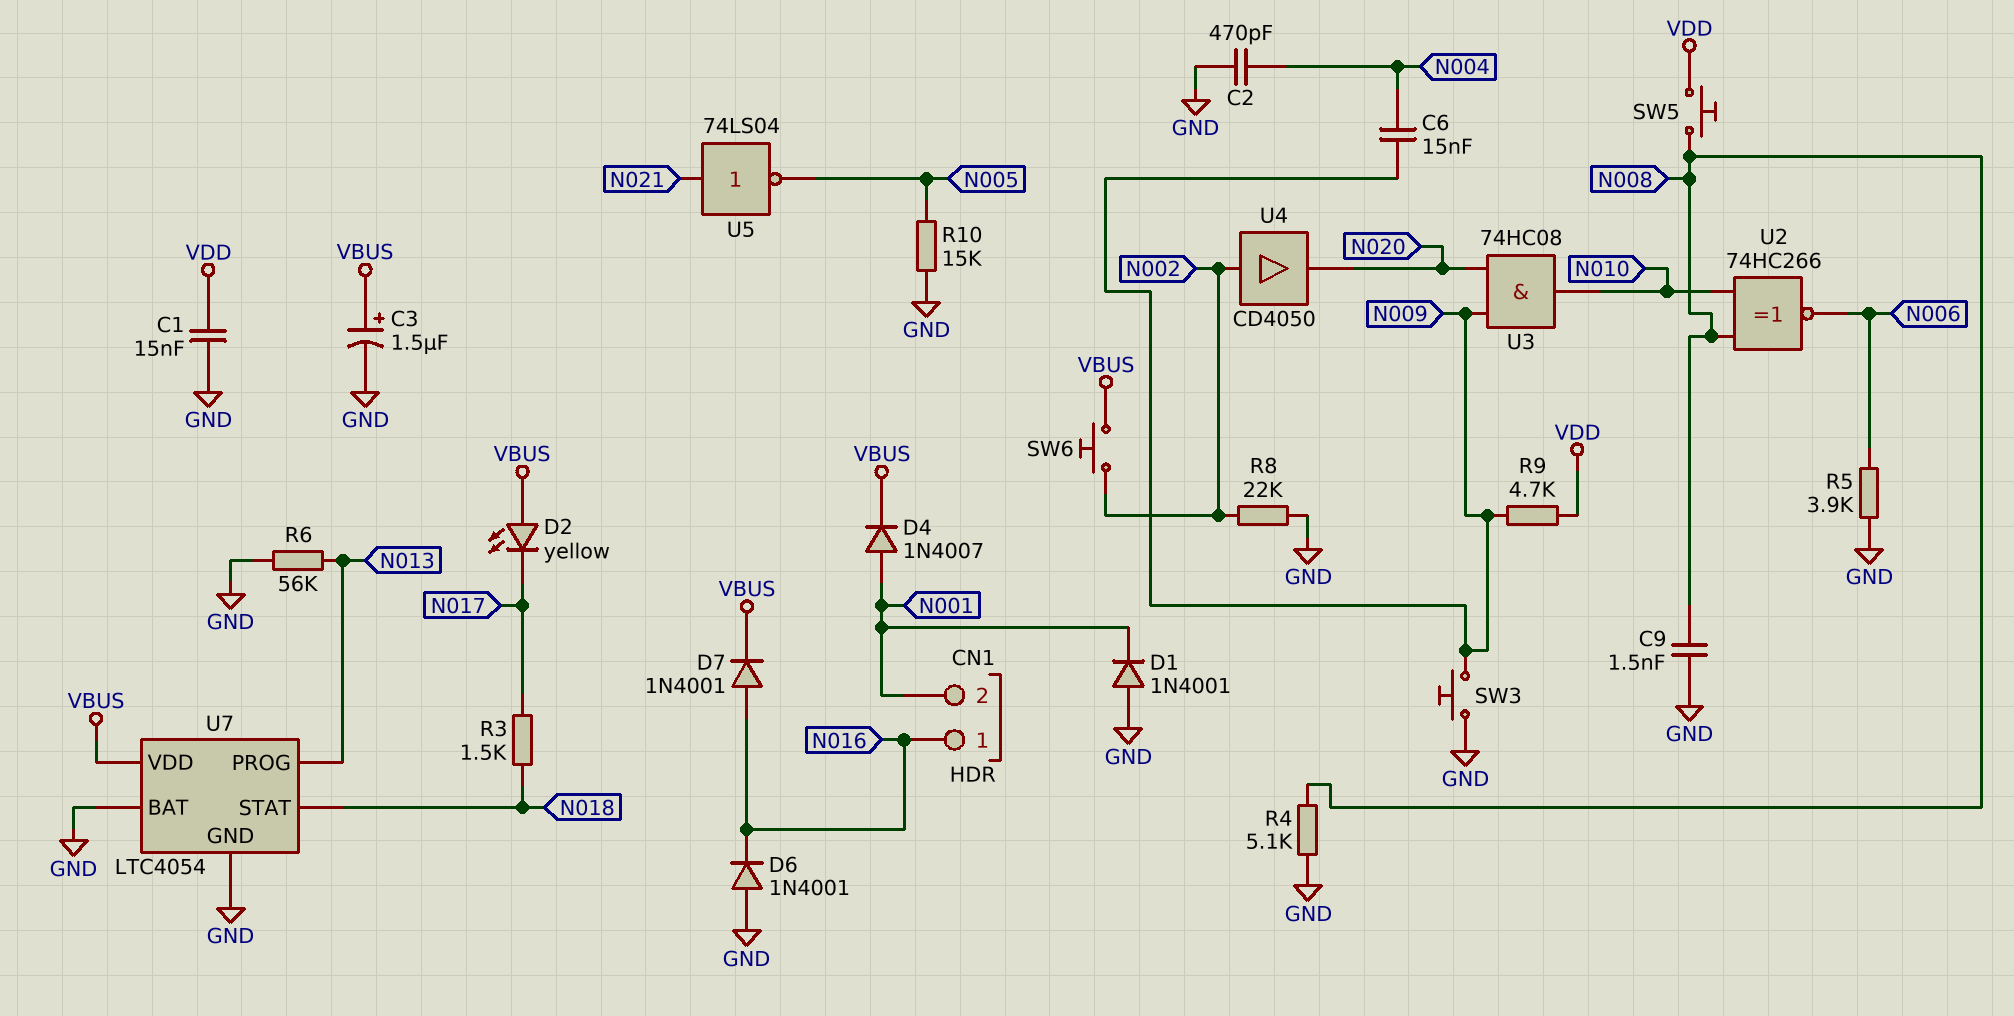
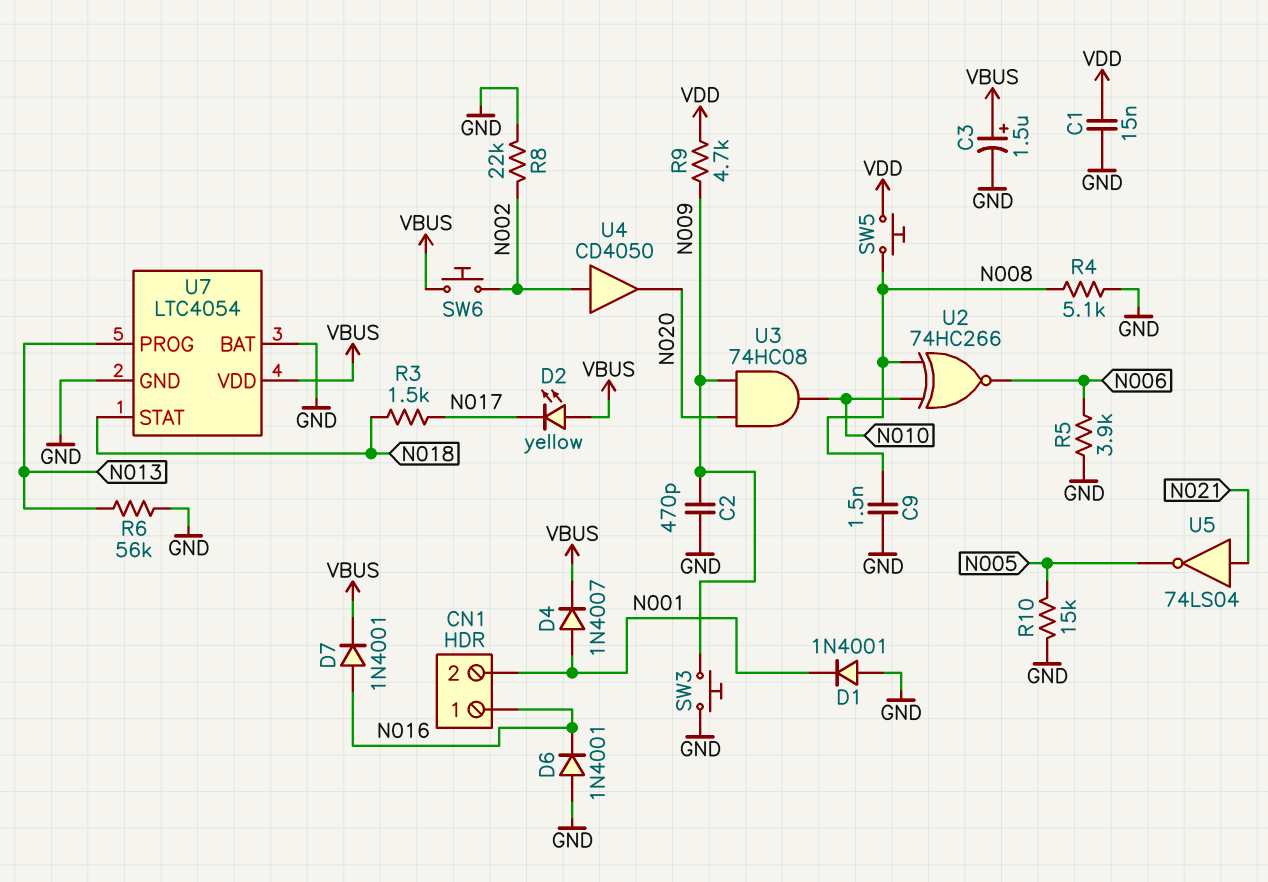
C2: 470pF (GND, N004) -> 470pF (GND, N009)
C6: 15nF (N004, N009) -> none

